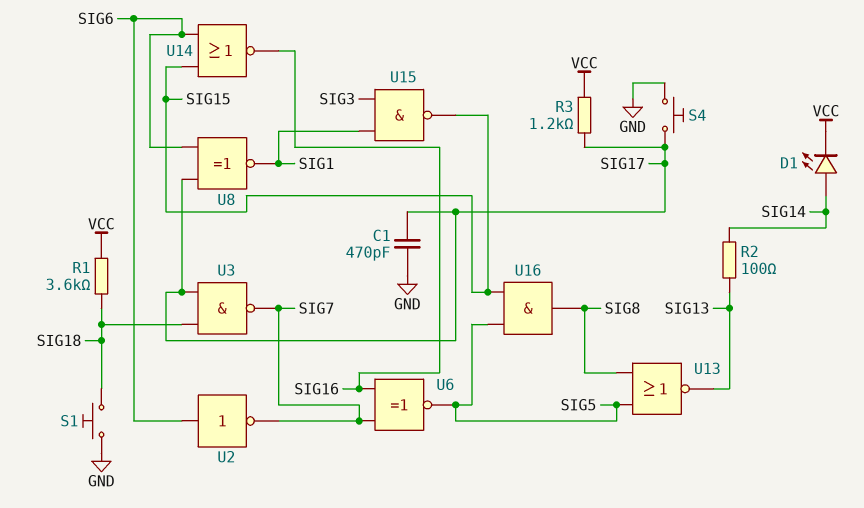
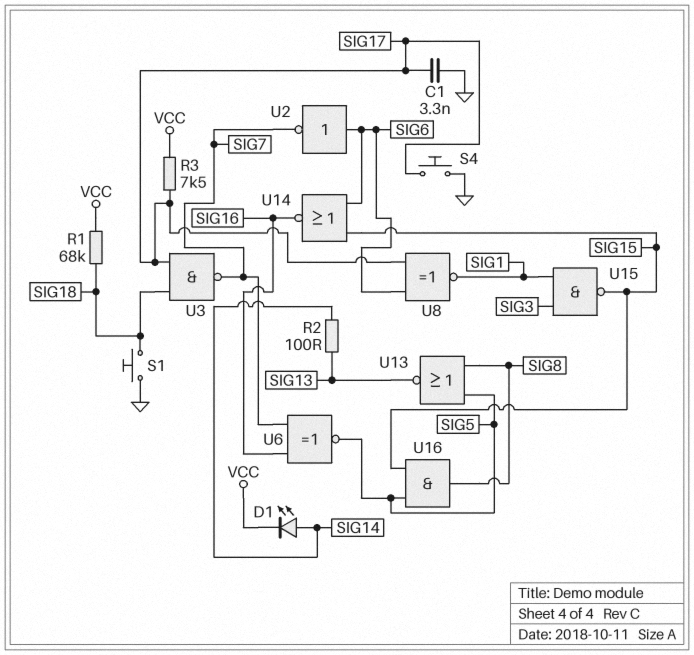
C1: 470pF (GND, SIG17) -> 3.3nF (GND, SIG17)
R1: 3.6k (SIG18, VCC) -> 68k (SIG18, VCC)
R3: 1.2k (SIG17, VCC) -> 7.5k (SIG17, VCC)

